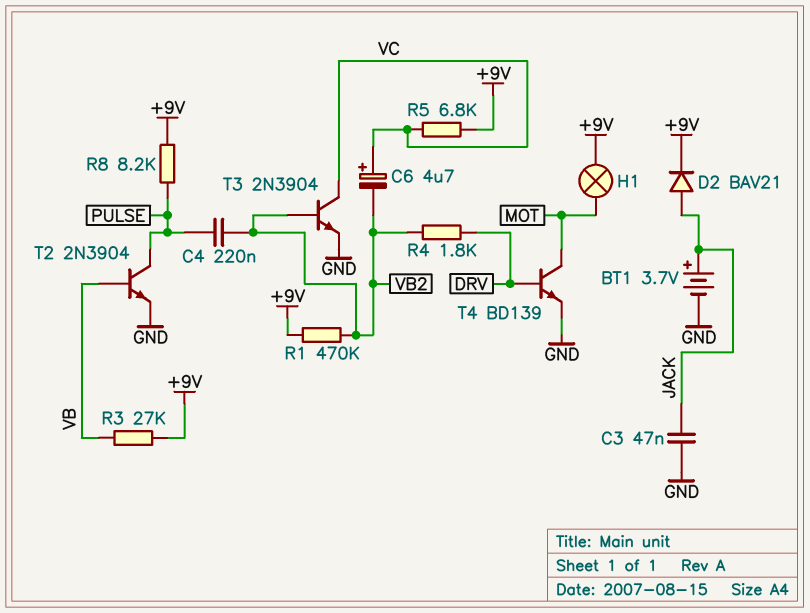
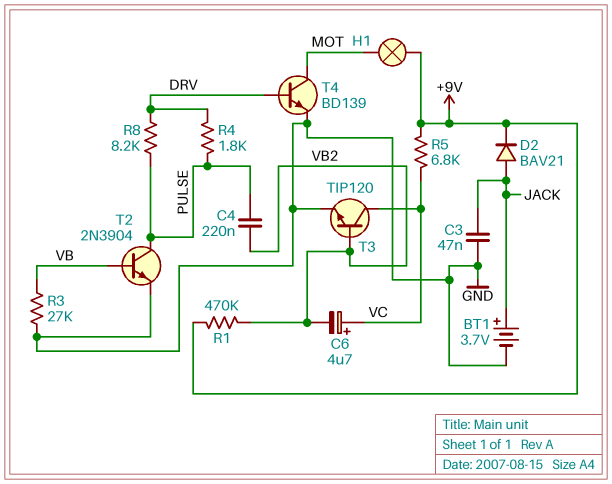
R3: 27k (+9V, VB) -> 27k (GND, VB)
R4: 1.8k (DRV, VB2) -> 1.8k (DRV, PULSE)
R8: 8.2k (+9V, PULSE) -> 8.2k (DRV, PULSE)
T3: NPN 2N3904 (B VB2, C VC, E GND) -> NPN TIP120 (B VB2, C VC, E GND)

